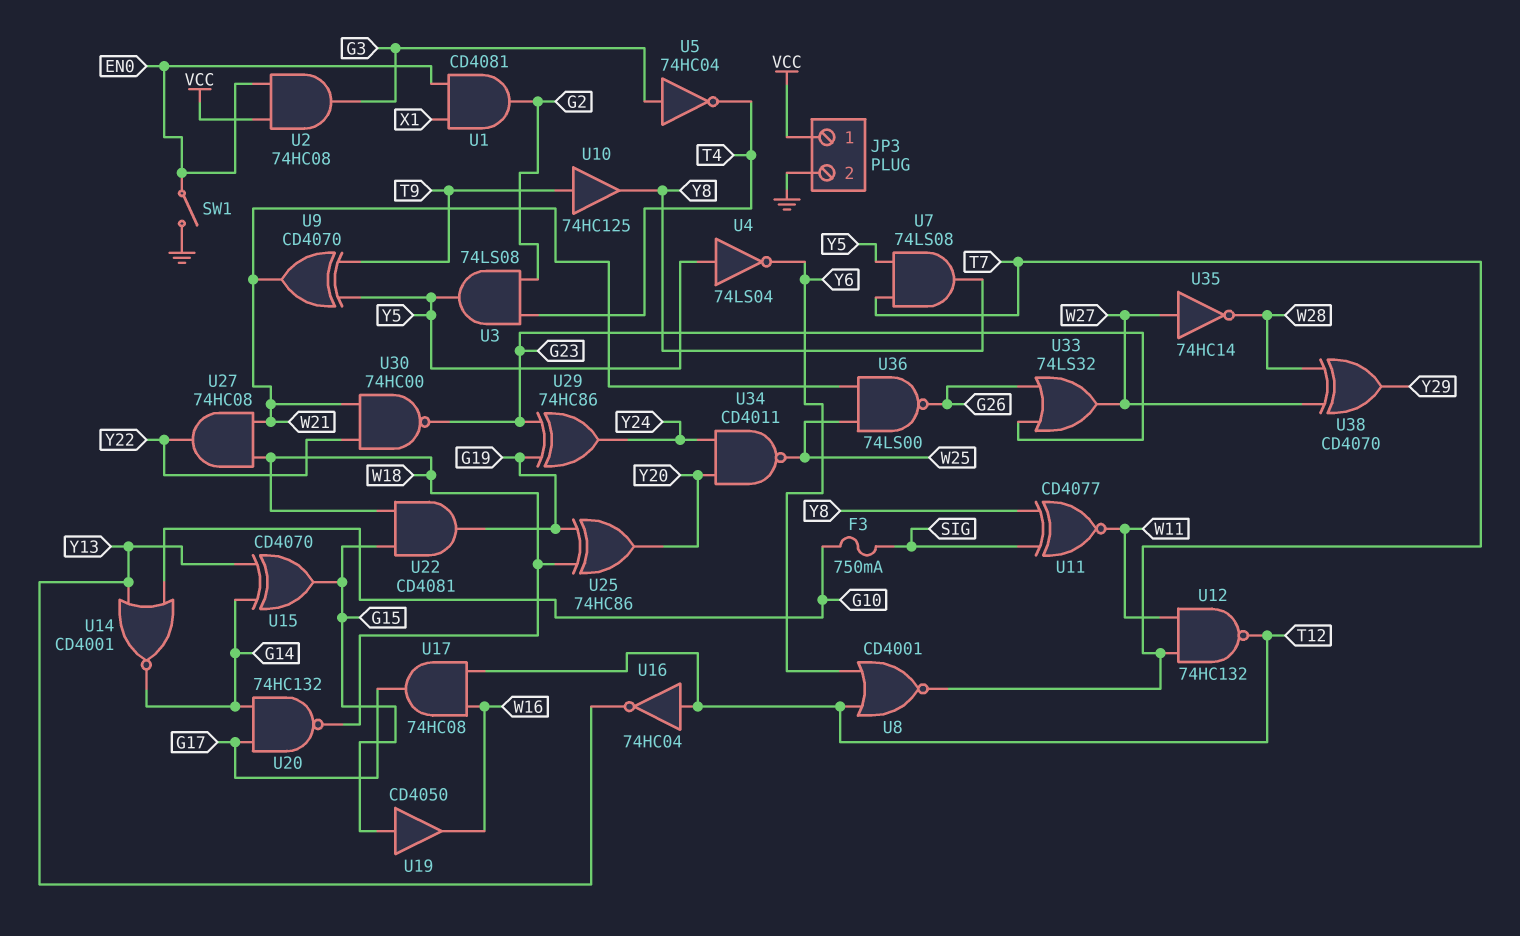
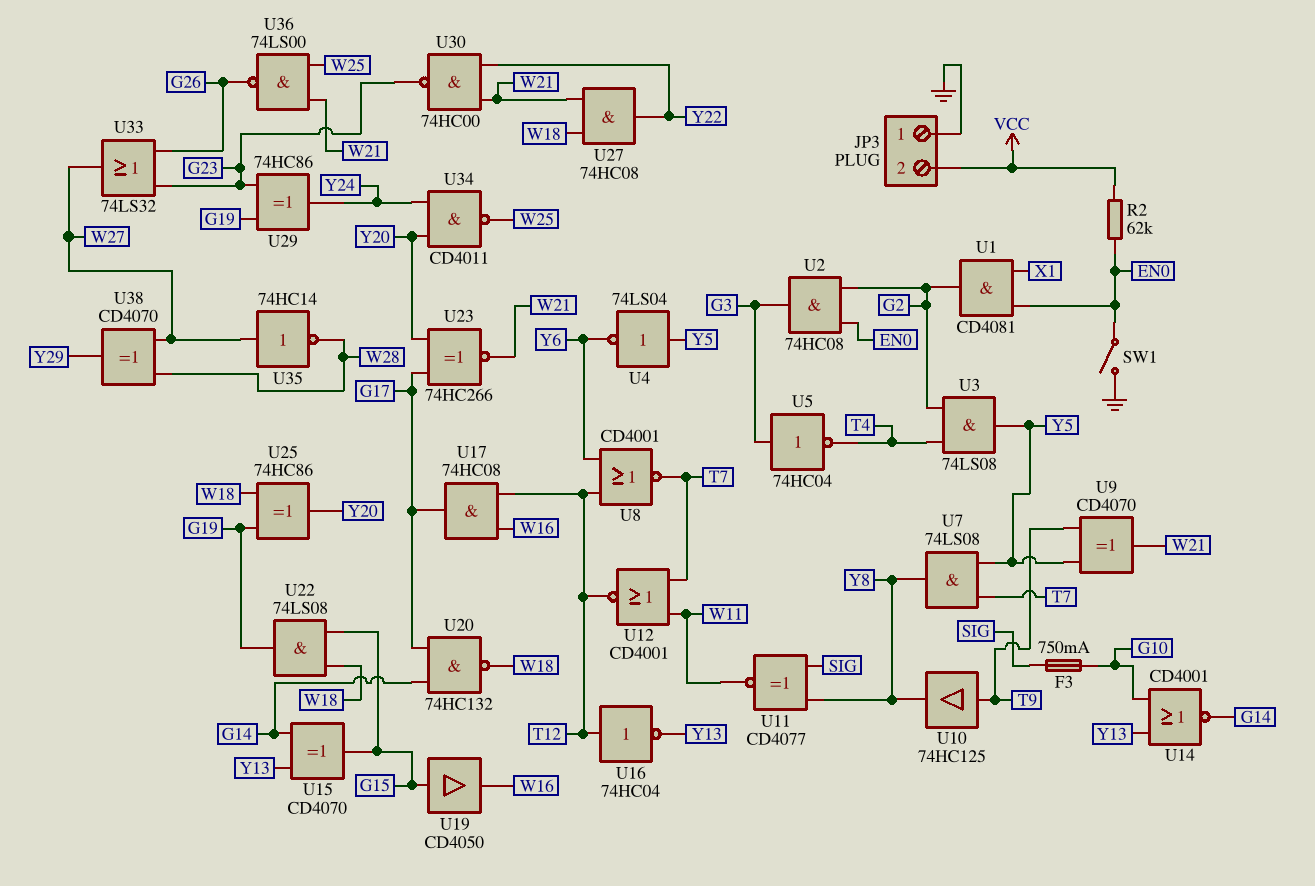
JP3 pin 1: VCC -> GND
JP3 pin 2: GND -> VCC
R2: none -> 62k (EN0, VCC)
U2: AND 74HC08 (in EN0, in VCC, out G3) -> AND 74HC08 (in EN0, in G2, out G3)
U12: NAND 74HC132 (in T7, in W11, out T12) -> NOR CD4001 (in T7, in W11, out T12)
U22: AND CD4081 (in G15, in W18, out G19) -> AND 74LS08 (in G15, in W18, out G19)
U23: none -> XNOR 74HC266 (in G17, in Y20, out W21)

